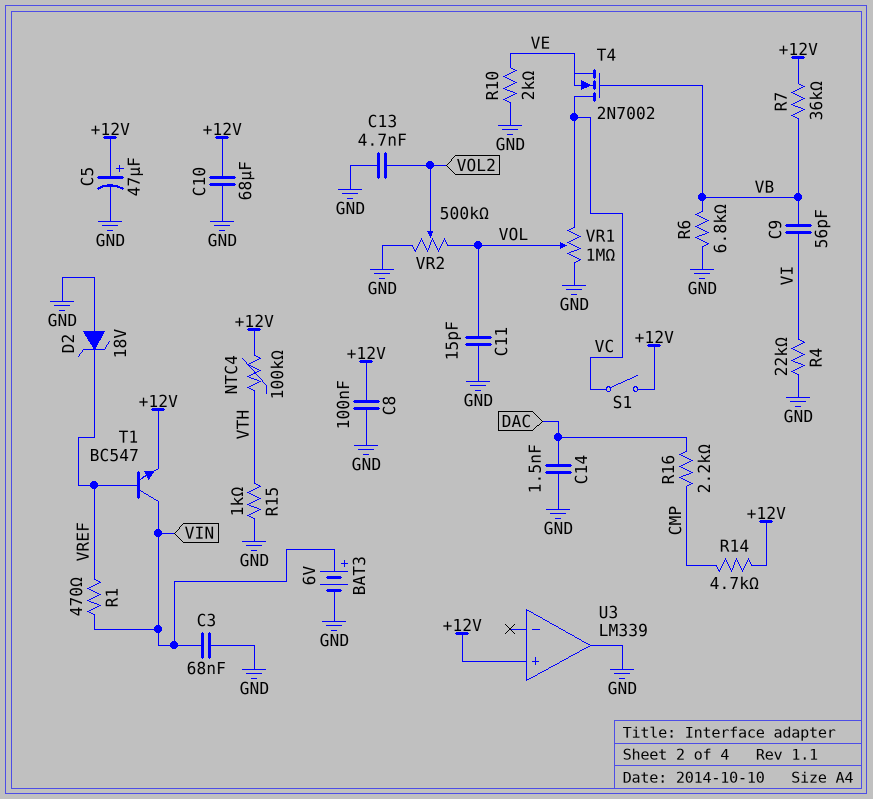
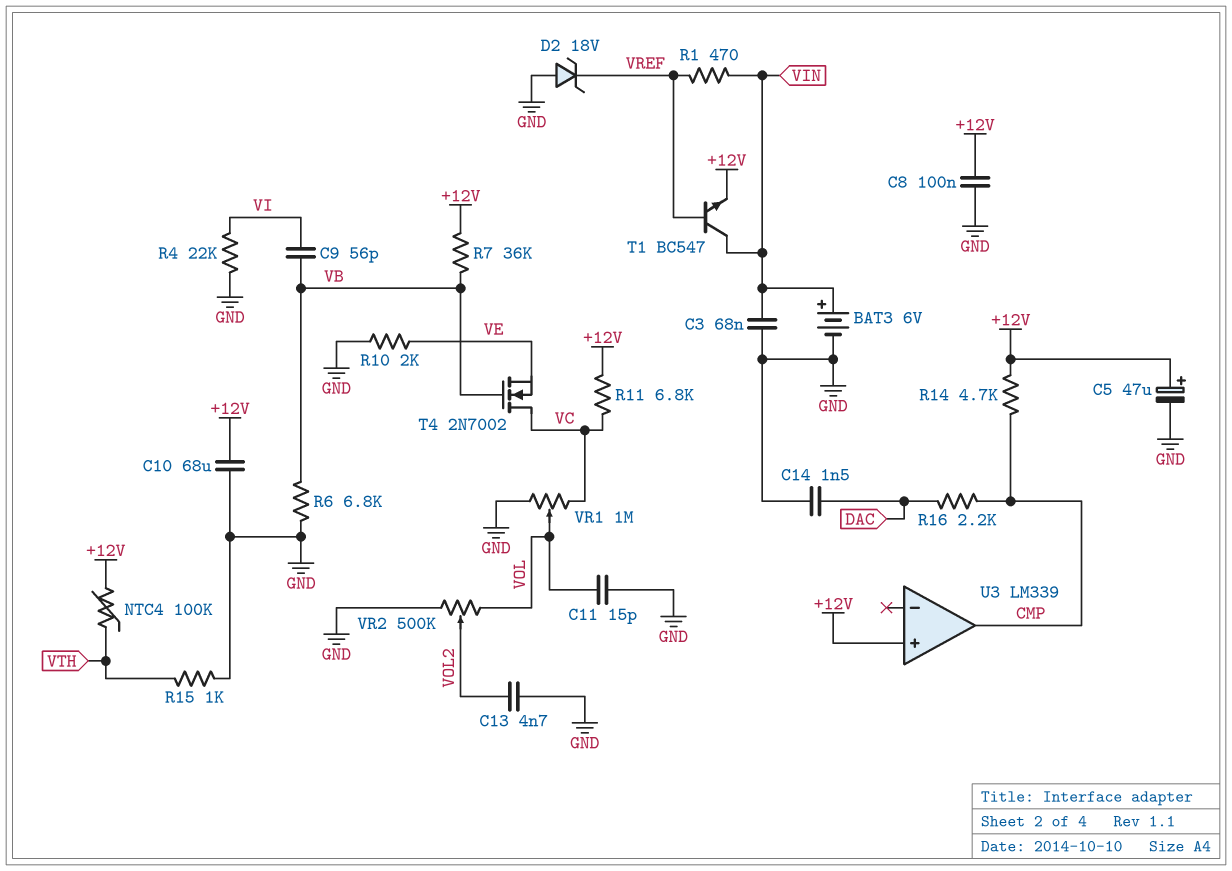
R11: none -> 6.8k (+12V, VC)
S1: switch (+12V, VC) -> none
U3 pin out: GND -> CMP

